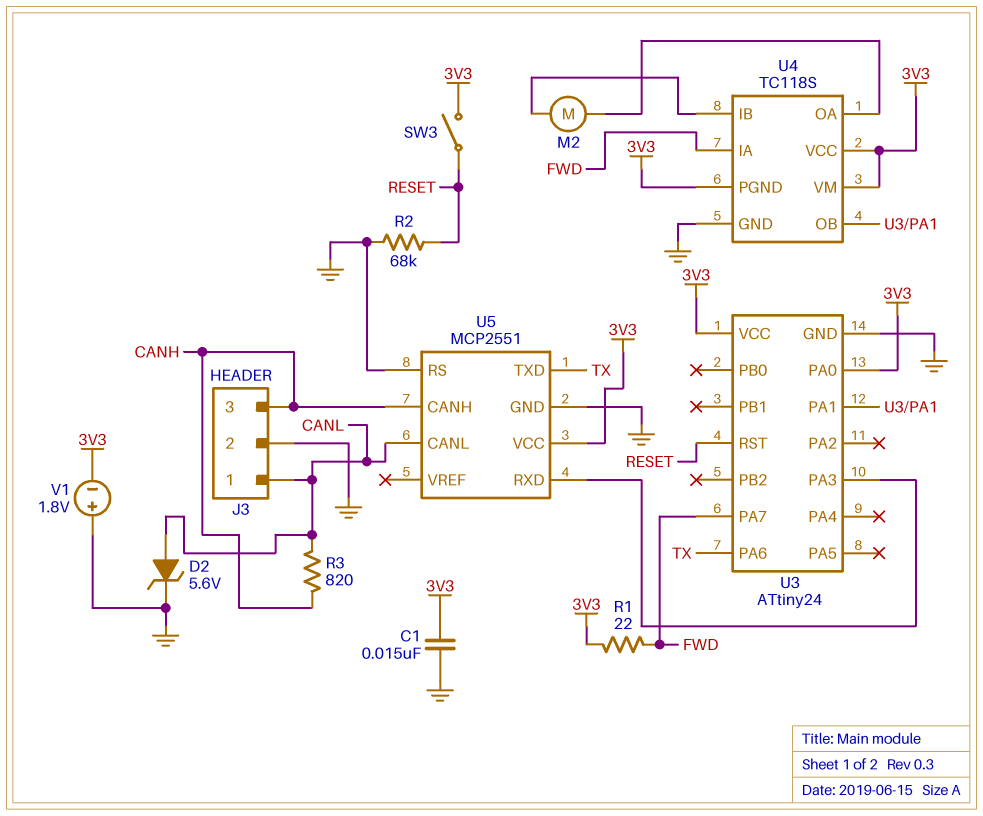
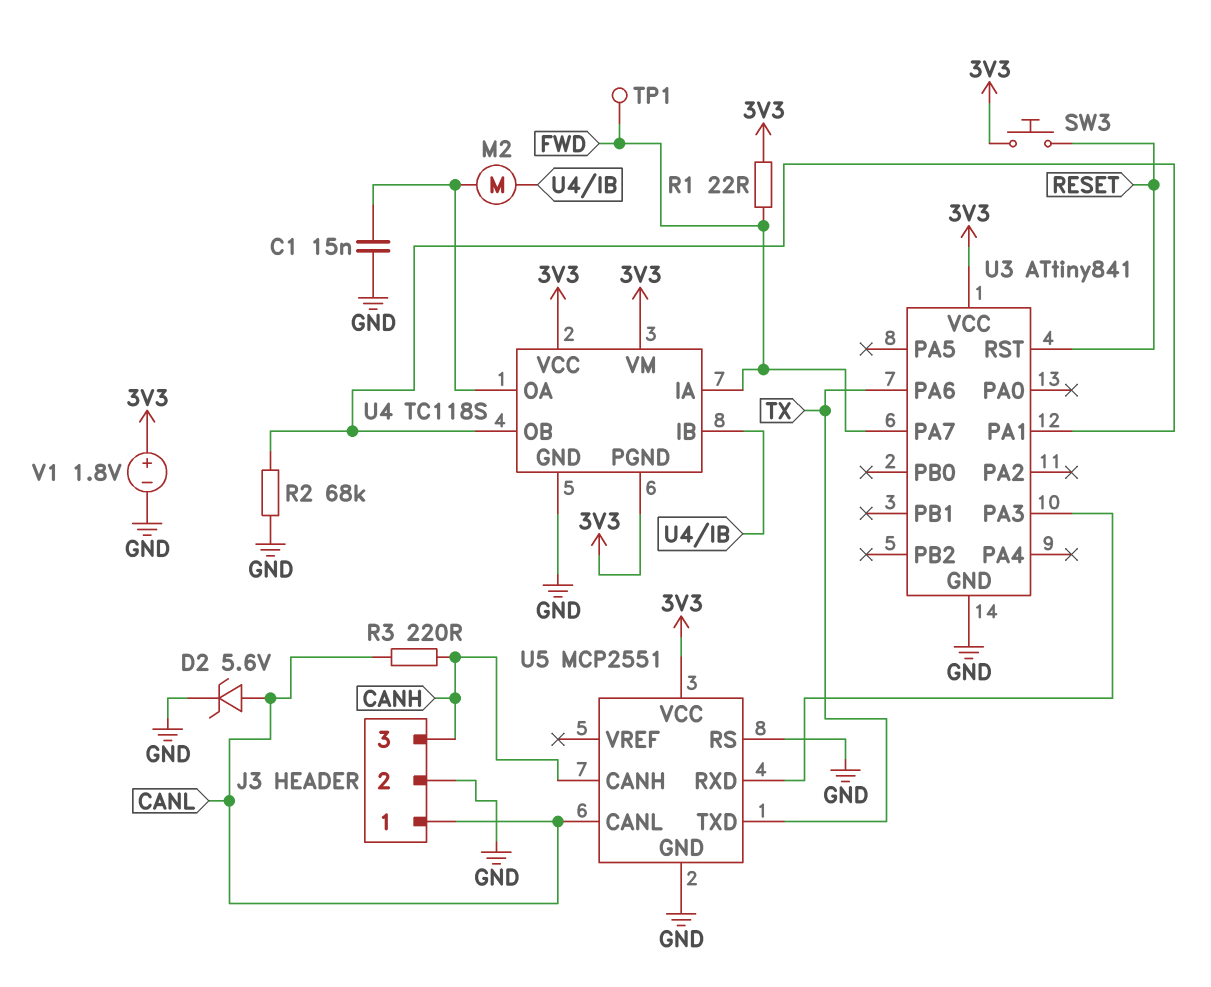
C1: 15nF (3V3, GND) -> 15nF (GND, U4/OA)
R2: 68k (GND, RESET) -> 68k (GND, U3/PA1)
R3: 820 (CANH, CANL) -> 220 (CANH, CANL)
SW3: switch (3V3, RESET) -> button (3V3, RESET)
TP1: none -> test point (FWD)
U3: ATtiny24 -> ATtiny841
U3 pin PA0: 3V3 -> none
V1: 1.8V (plus GND, minus 3V3) -> 1.8V (plus 3V3, minus GND)

